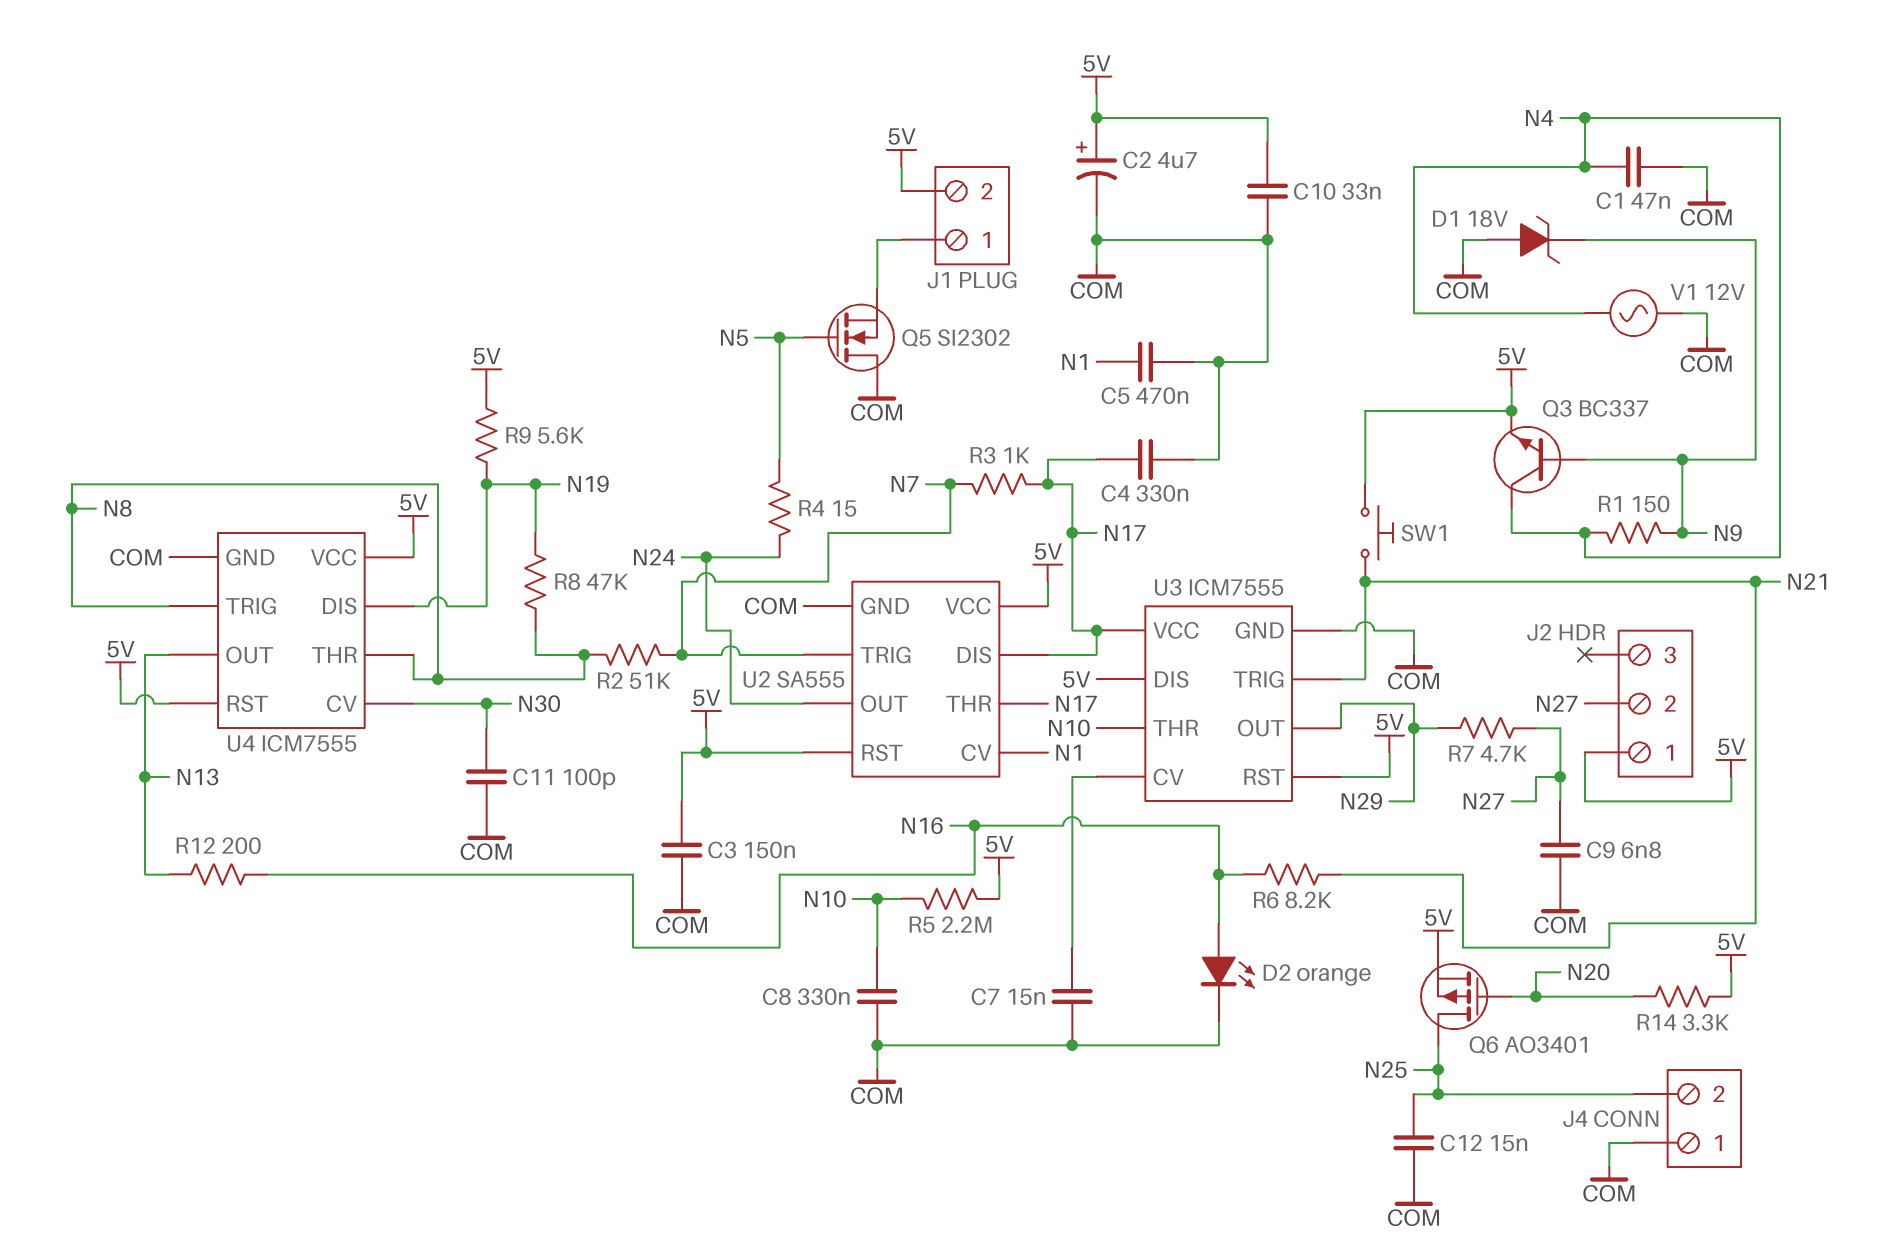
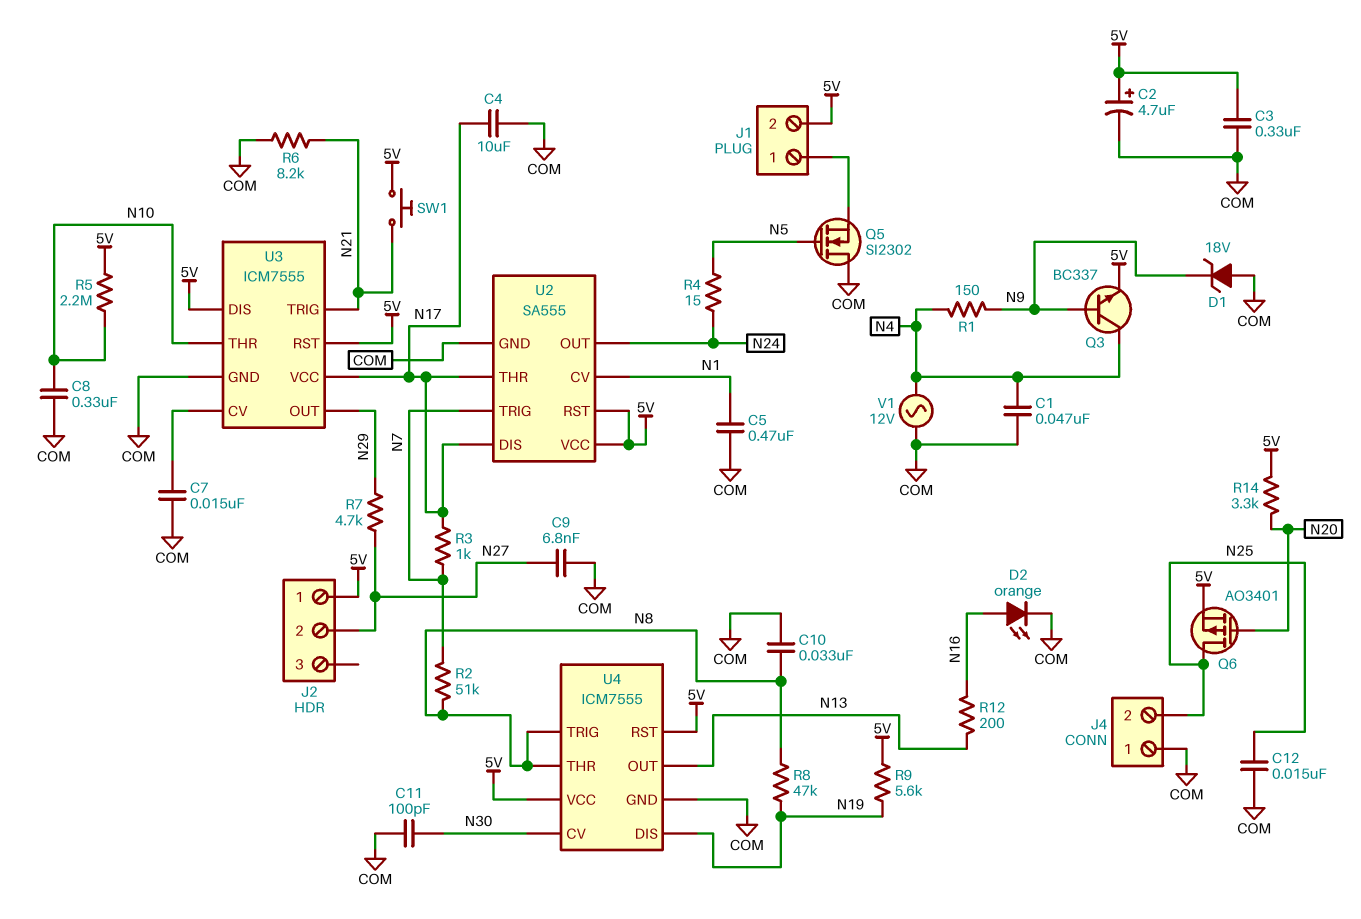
C3: 150nF (5V, COM) -> 330nF (5V, COM)
C4: 330nF (COM, N17) -> 10uF (COM, N17)
C10: 33nF (5V, COM) -> 33nF (COM, N8)
R6: 8.2k (N16, N21) -> 8.2k (COM, N21)

